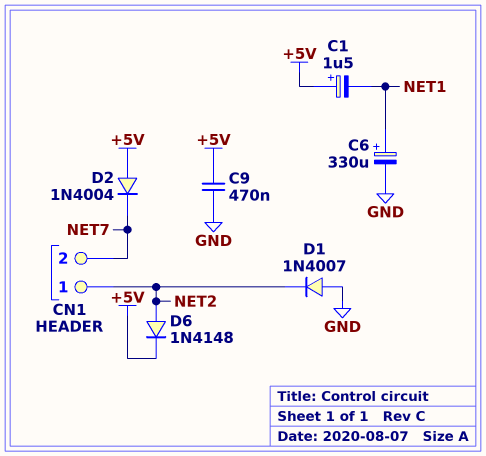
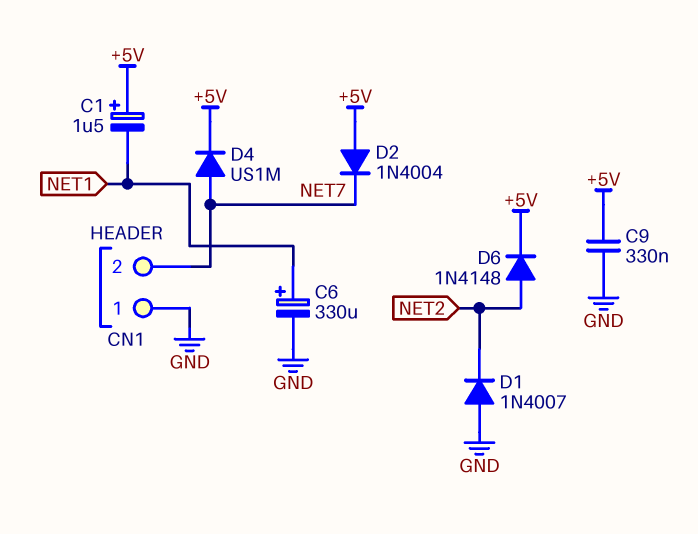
C9: 470nF (+5V, GND) -> 330nF (+5V, GND)
CN1 pin 1: NET2 -> GND
D4: none -> diode US1M (A NET7, K +5V)

